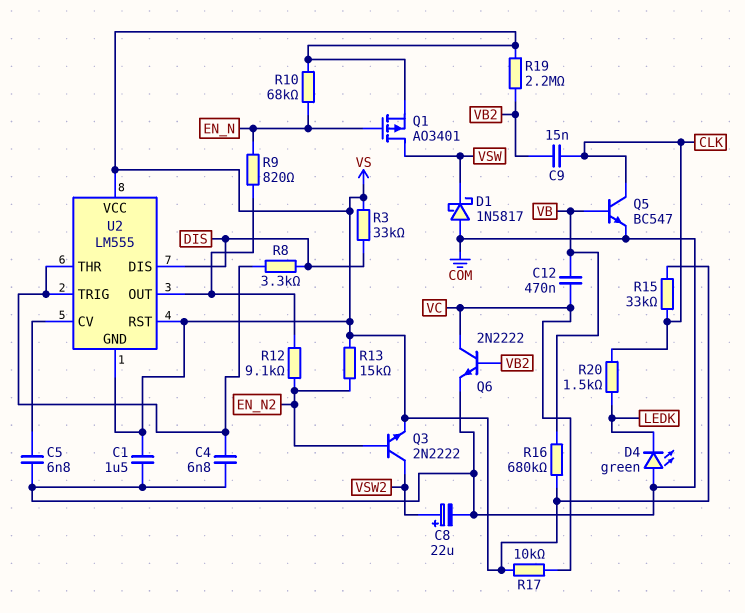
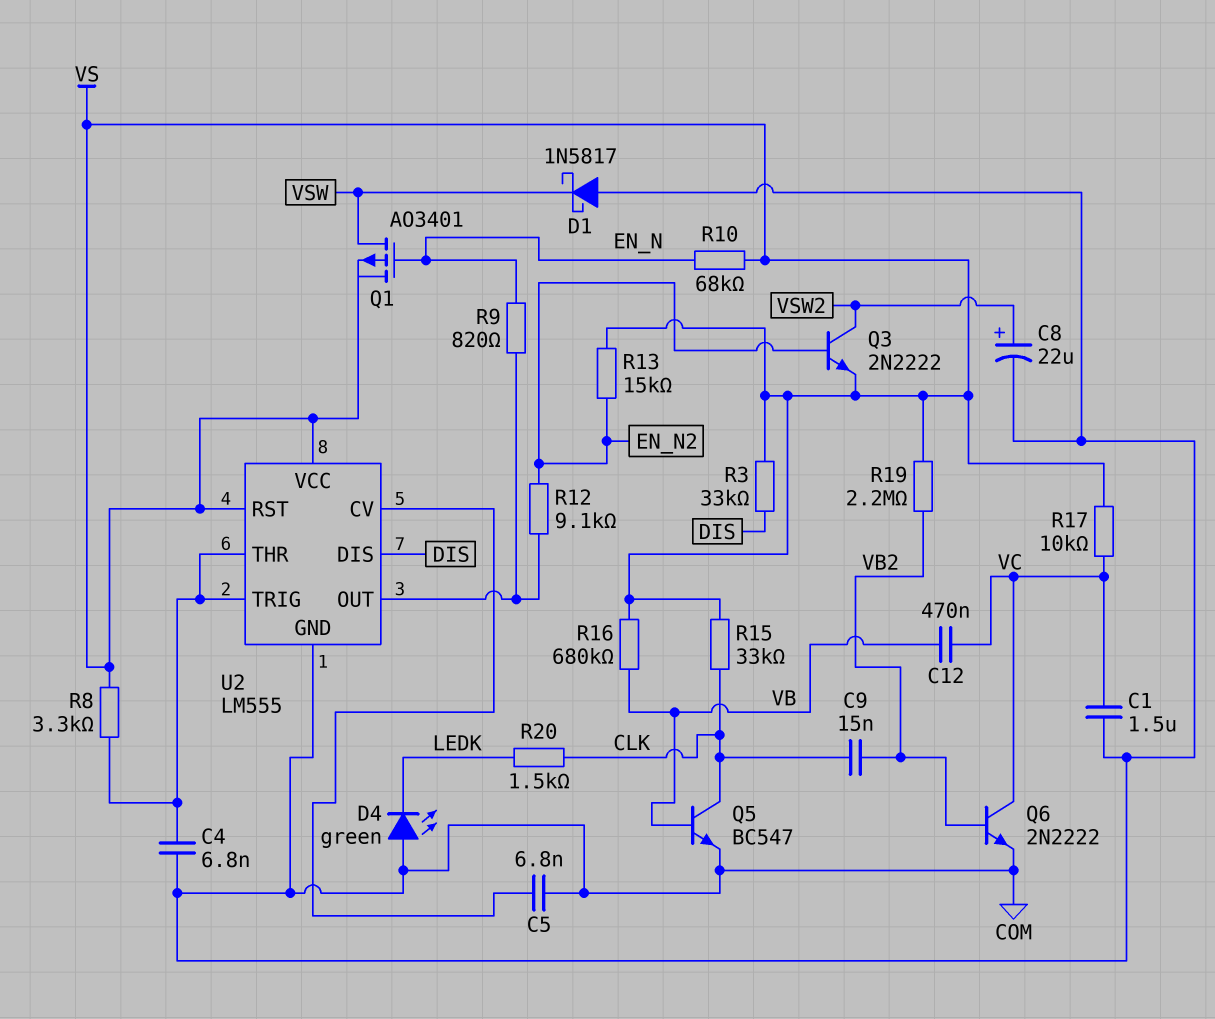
C1: 1.5uF (COM, VS) -> 1.5uF (COM, VC)
R8: 3.3k (DIS, U2/THR) -> 3.3k (U2/THR, VS)
U2 pin GND: VS -> COM

